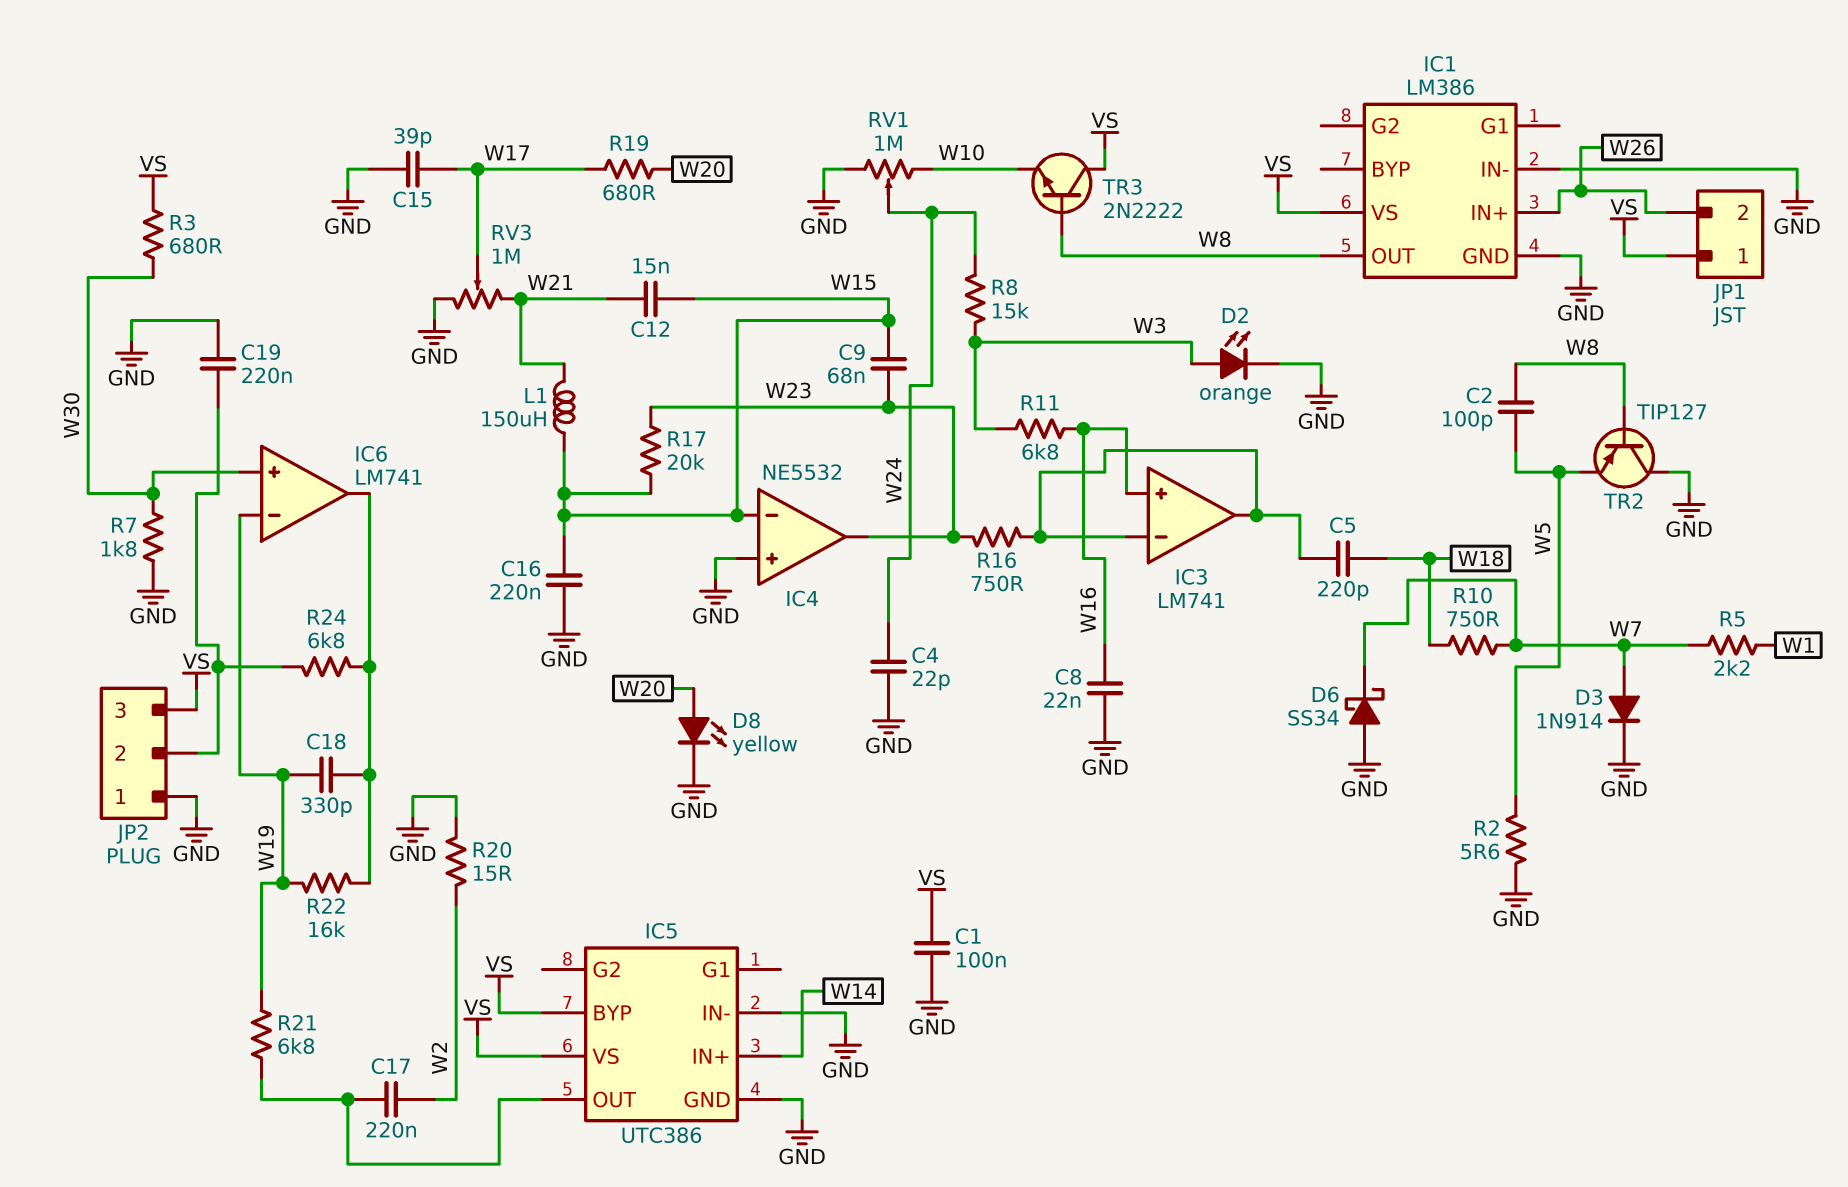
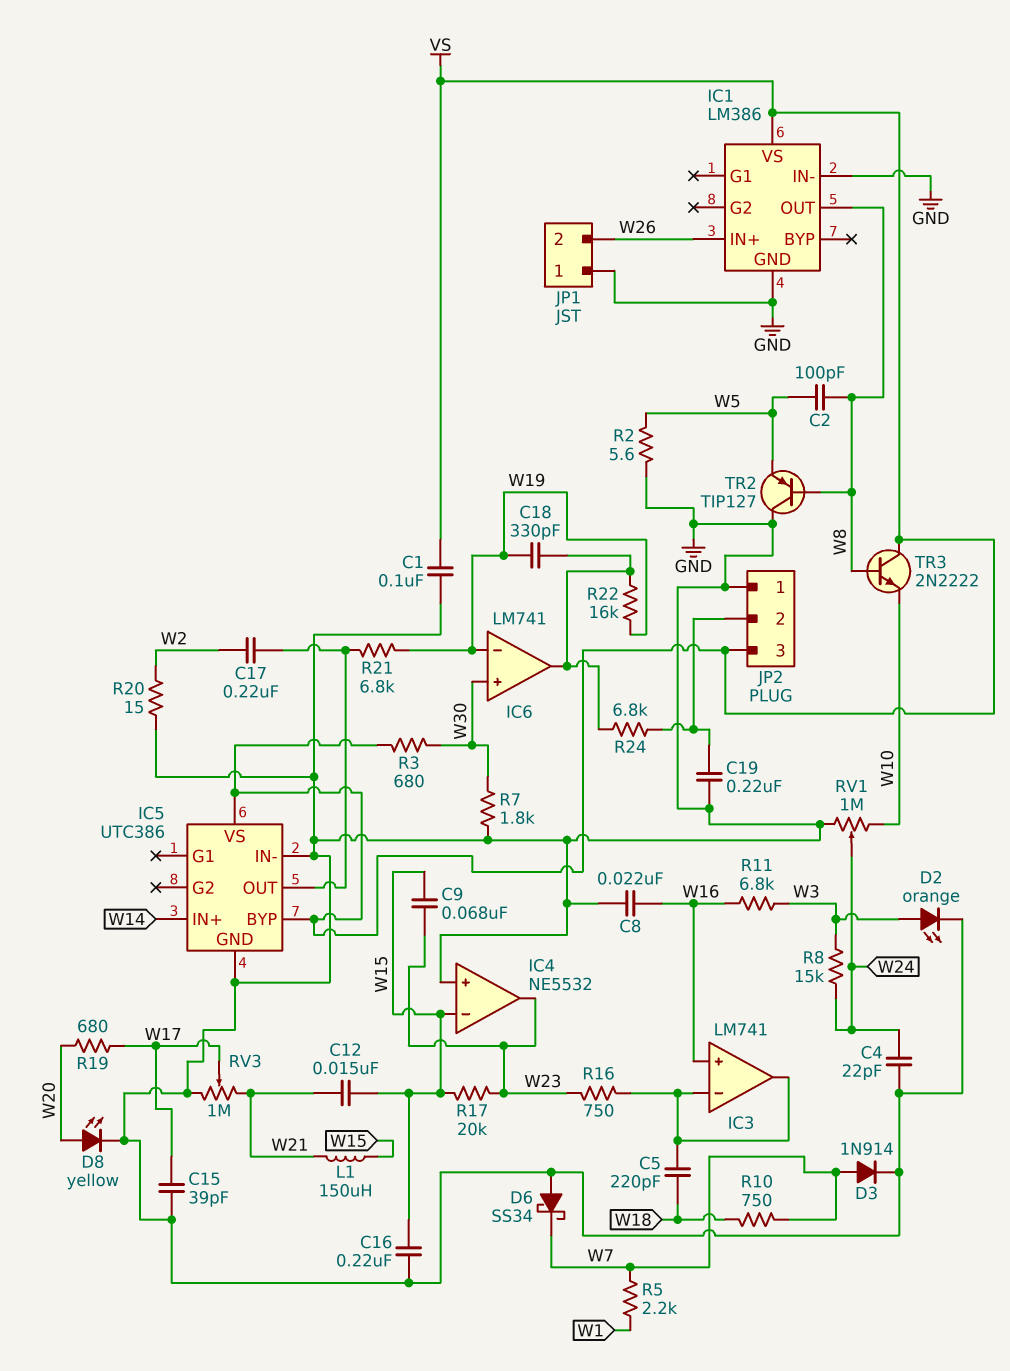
JP1 pin 1: VS -> GND

